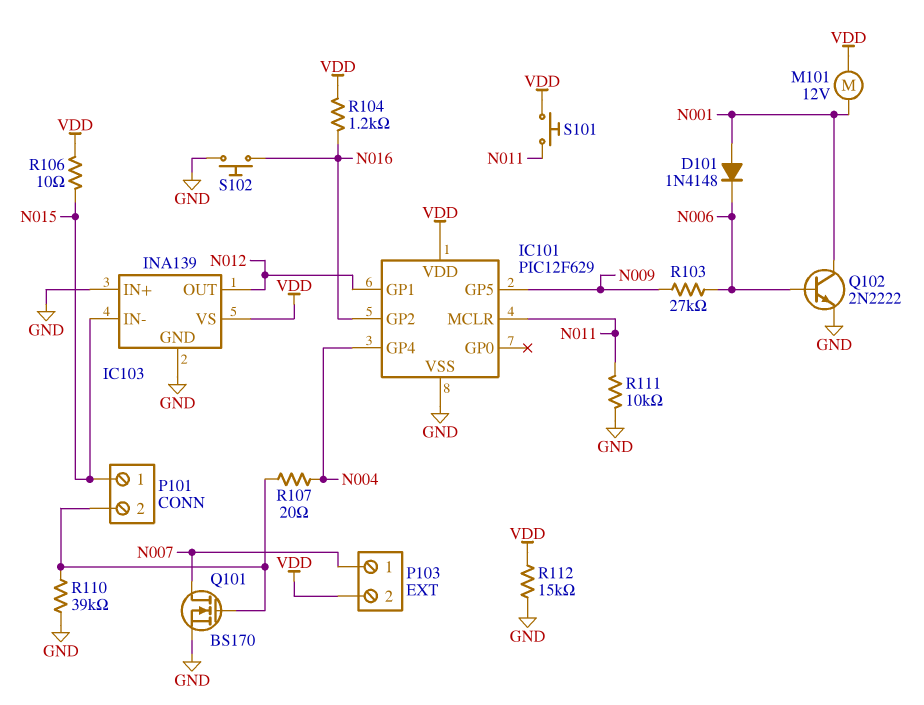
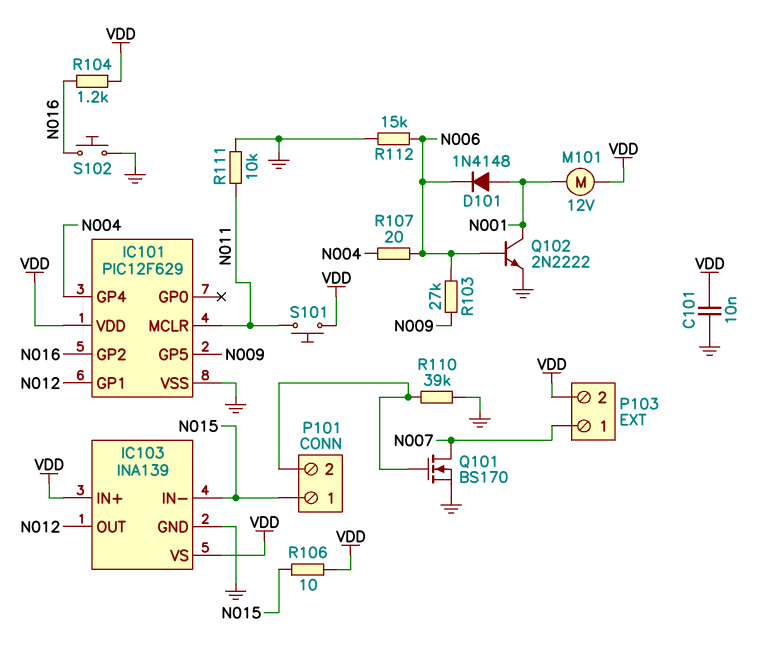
C101: none -> 10nF (GND, VDD)
IC103 pin IN+: GND -> VDD
R107: 20 (N004, P101/2) -> 20 (N004, N006)
R112: 15k (GND, VDD) -> 15k (GND, N006)

